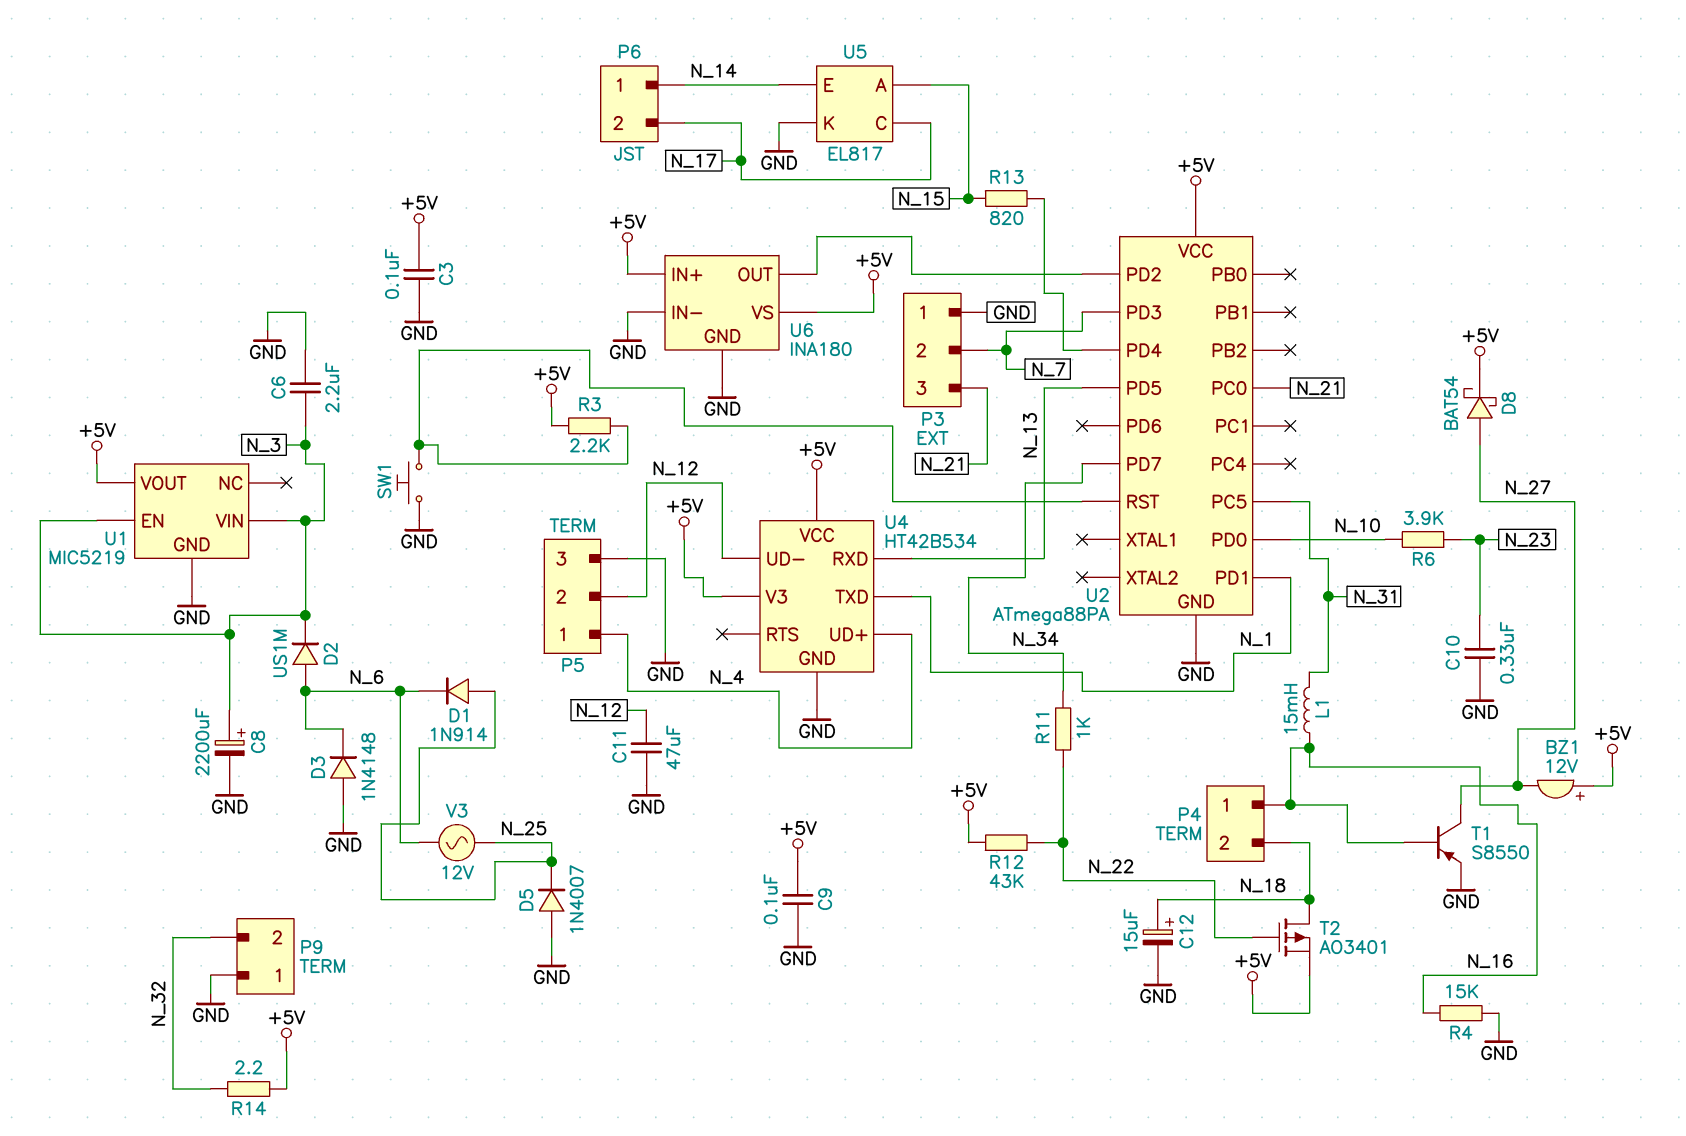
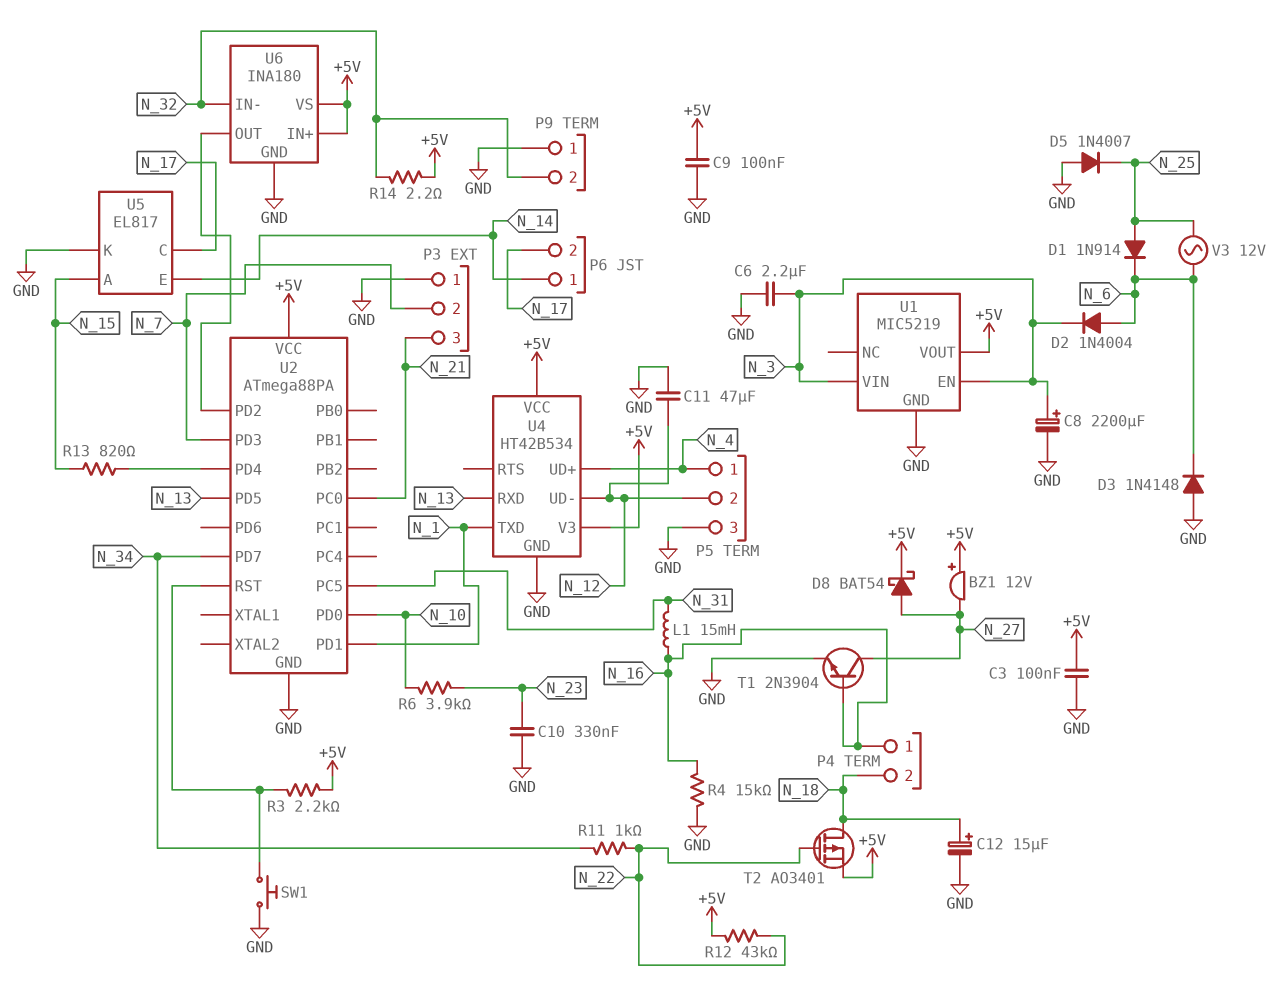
D2: diode US1M (A N_6, K N_3) -> diode 1N4004 (A N_6, K N_3)
T1: PNP S8550 (B N_16, C N_27, E GND) -> NPN 2N3904 (B N_16, C N_27, E GND)
U6 pin IN-: GND -> N_32

